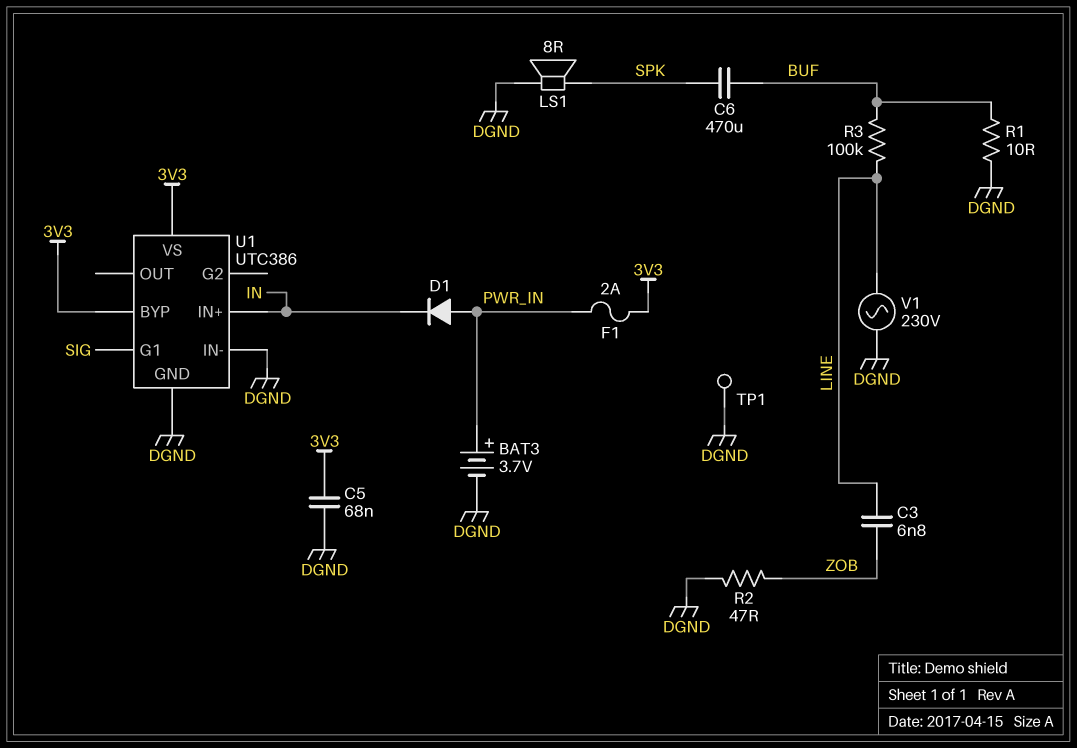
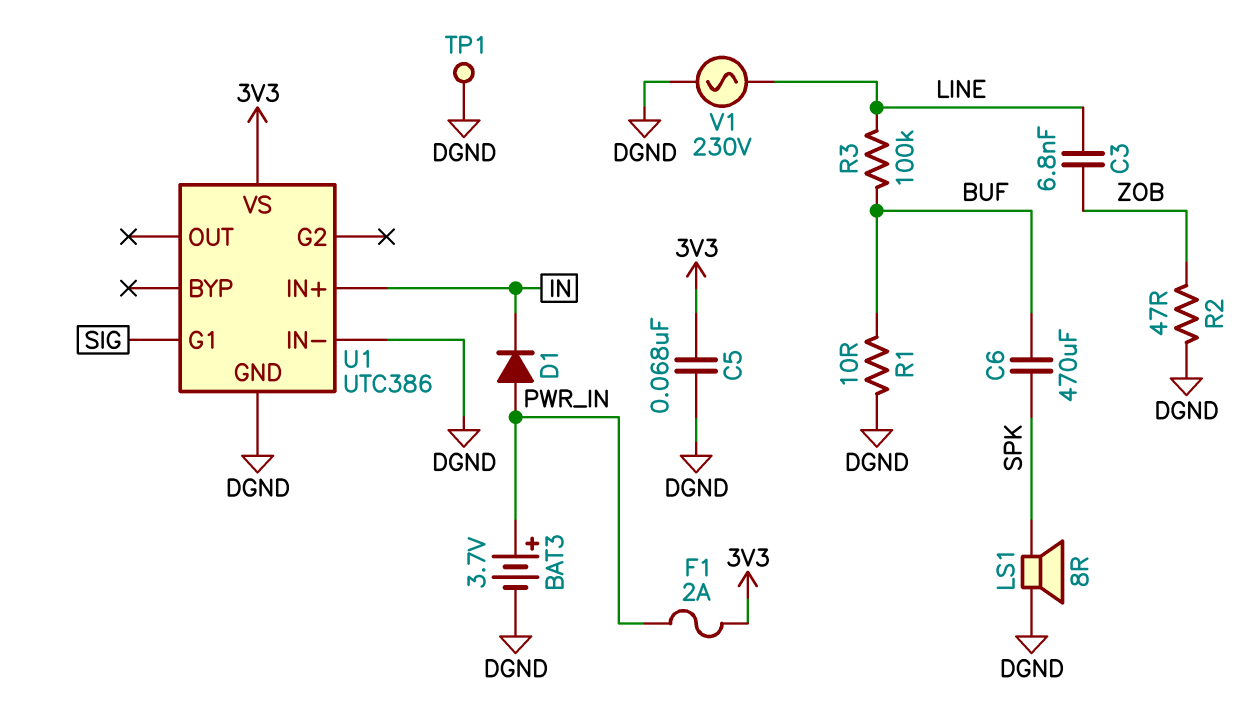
U1 pin BYP: 3V3 -> none

